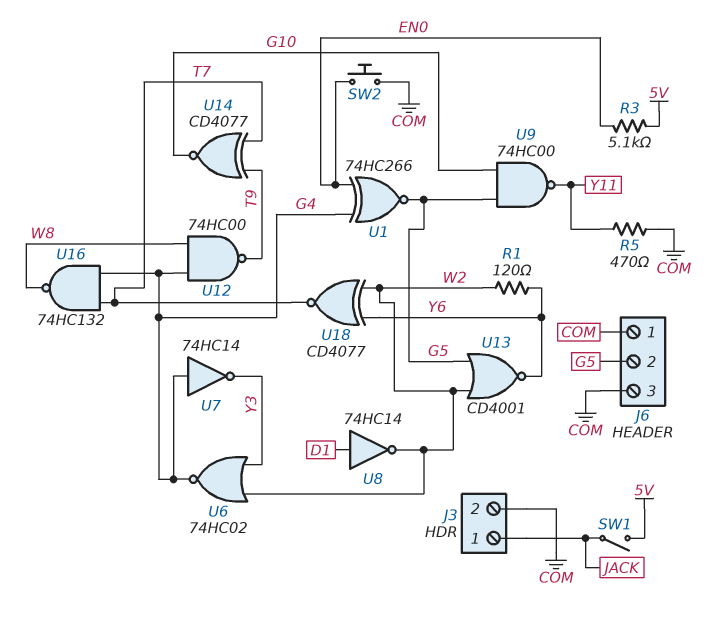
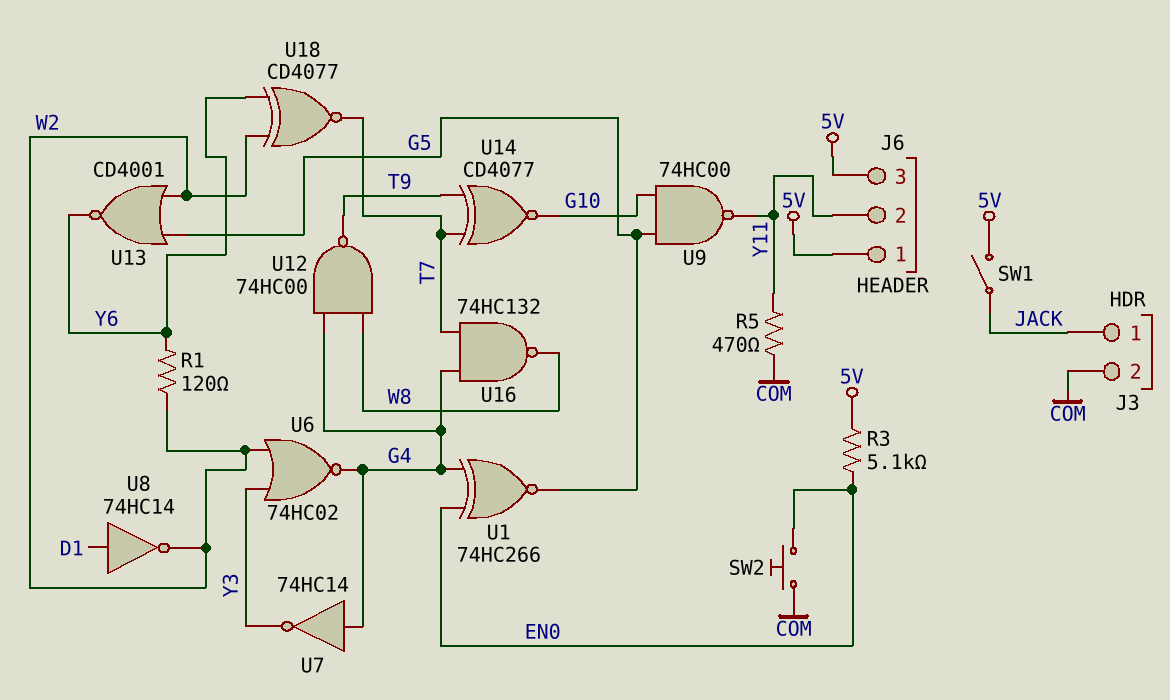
J6 pin 1: COM -> 5V
J6 pin 2: G5 -> Y11
J6 pin 3: COM -> 5V

